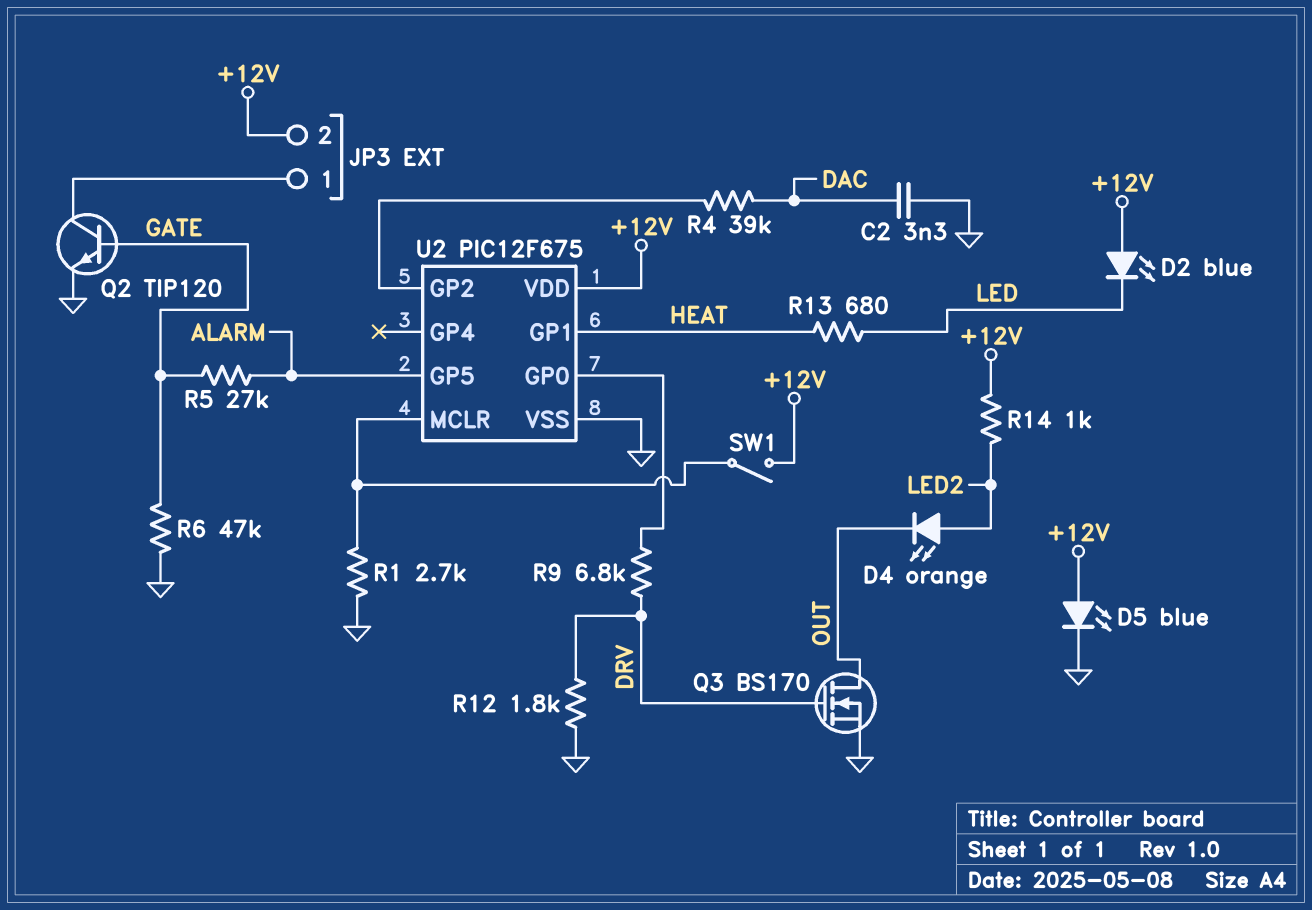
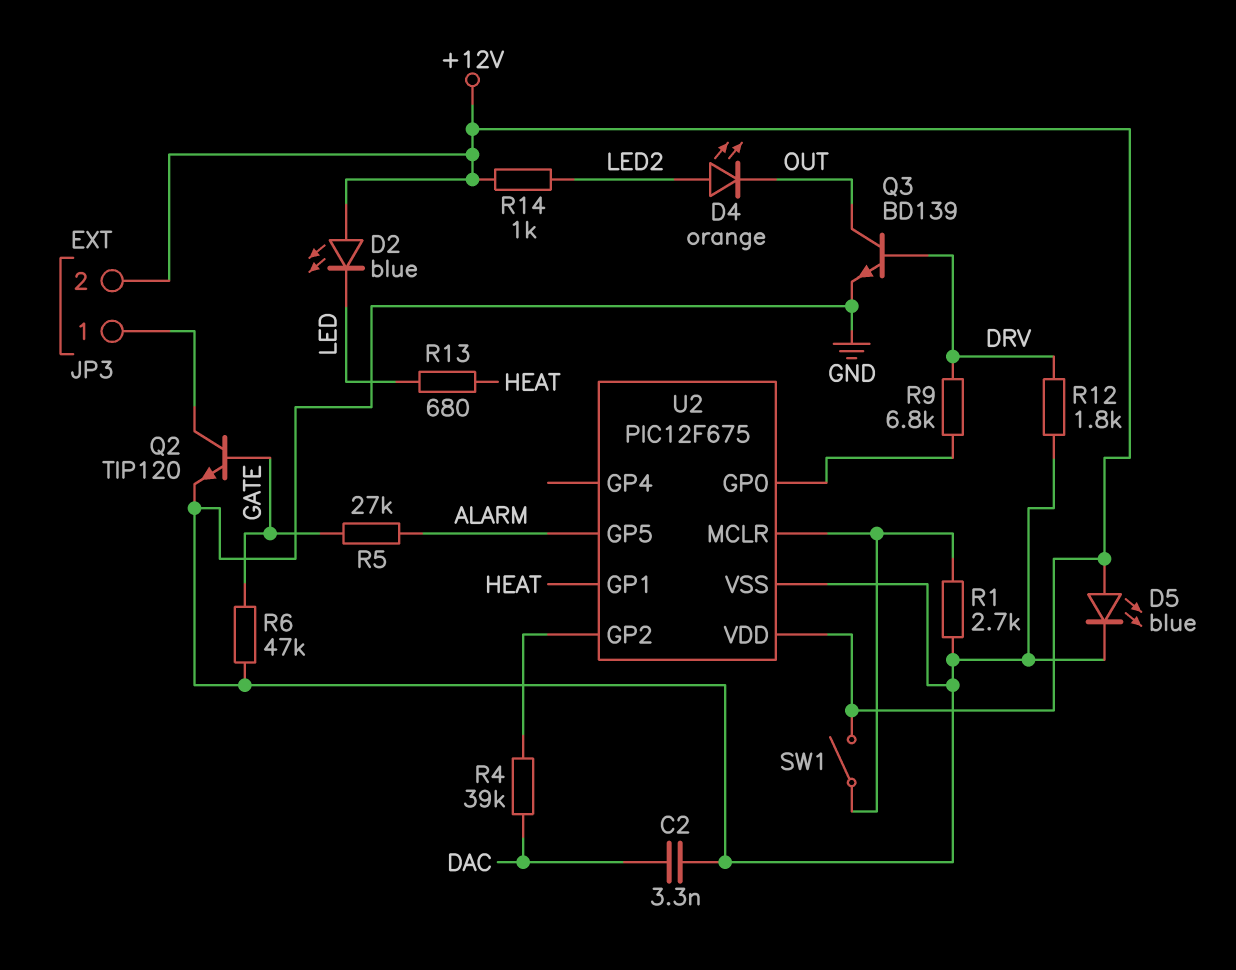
Q3: NMOS BS170 (G DRV, D OUT, S GND) -> NPN BD139 (B DRV, C OUT, E GND)

